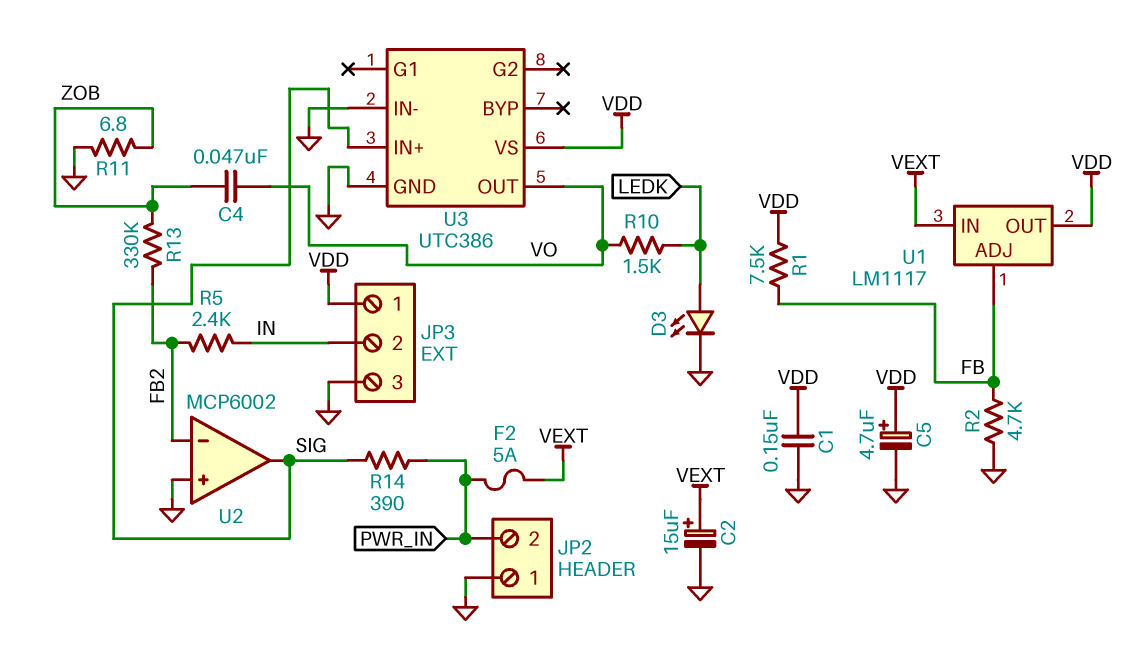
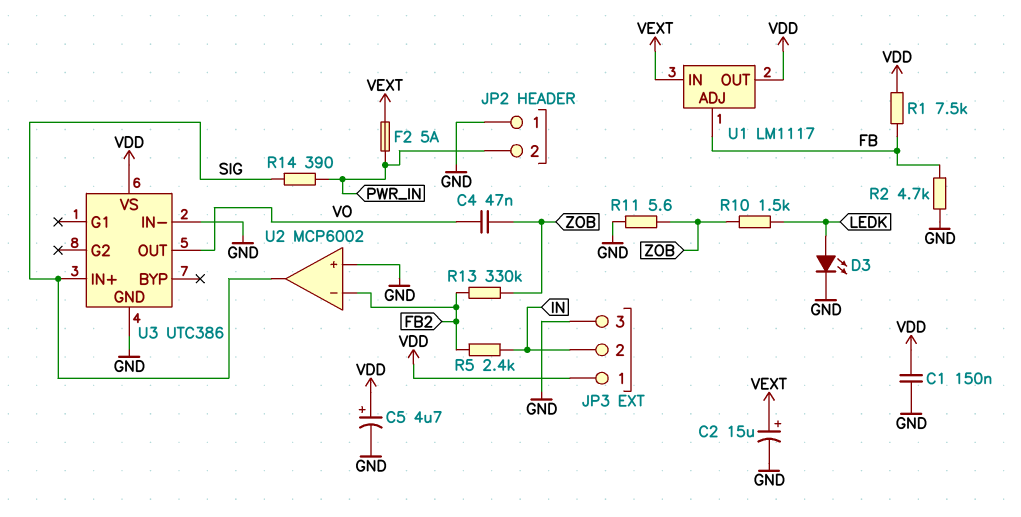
R10: 1.5k (LEDK, VO) -> 1.5k (LEDK, ZOB)
R11: 6.8 (GND, ZOB) -> 5.6 (GND, ZOB)

